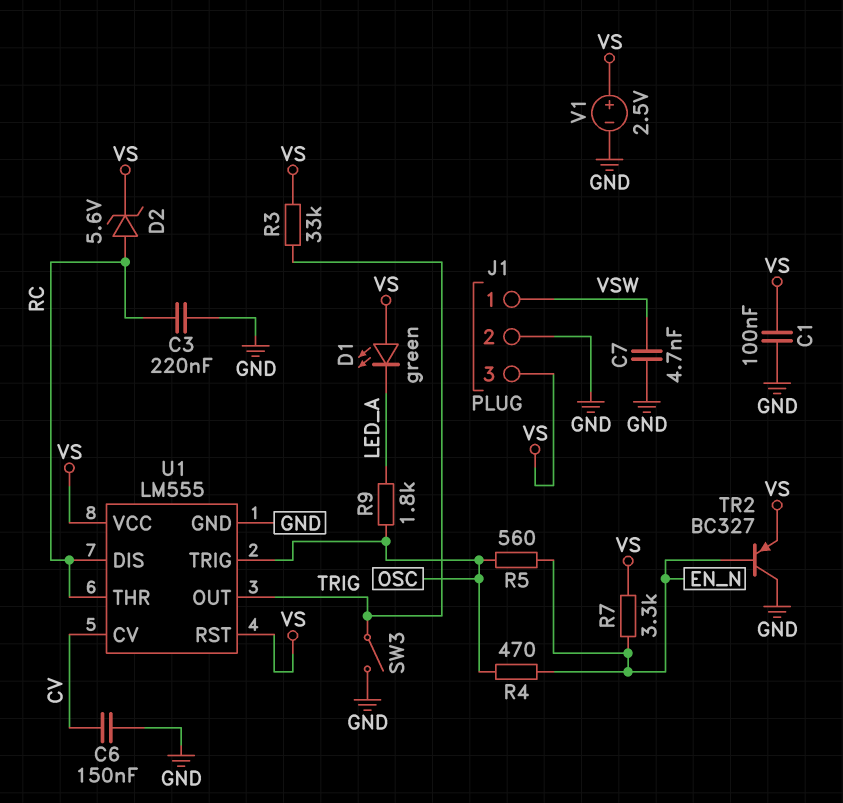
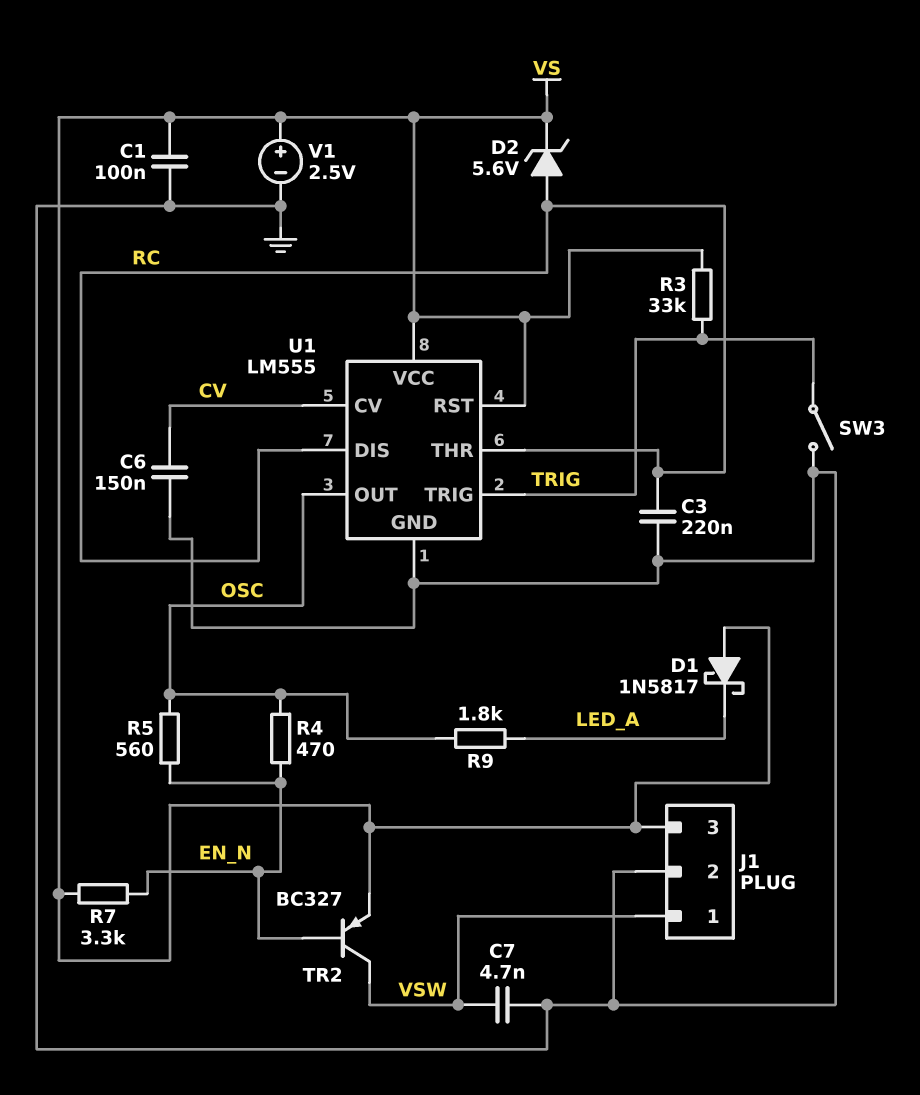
D1: LED green (A VS, K LED_A) -> schottky 1N5817 (A VS, K LED_A)
TR2: PNP BC327 (B EN_N, C GND, E VS) -> PNP BC327 (B EN_N, C VSW, E VS)
U1 pin OUT: TRIG -> OSC
U1 pin TRIG: OSC -> TRIG

